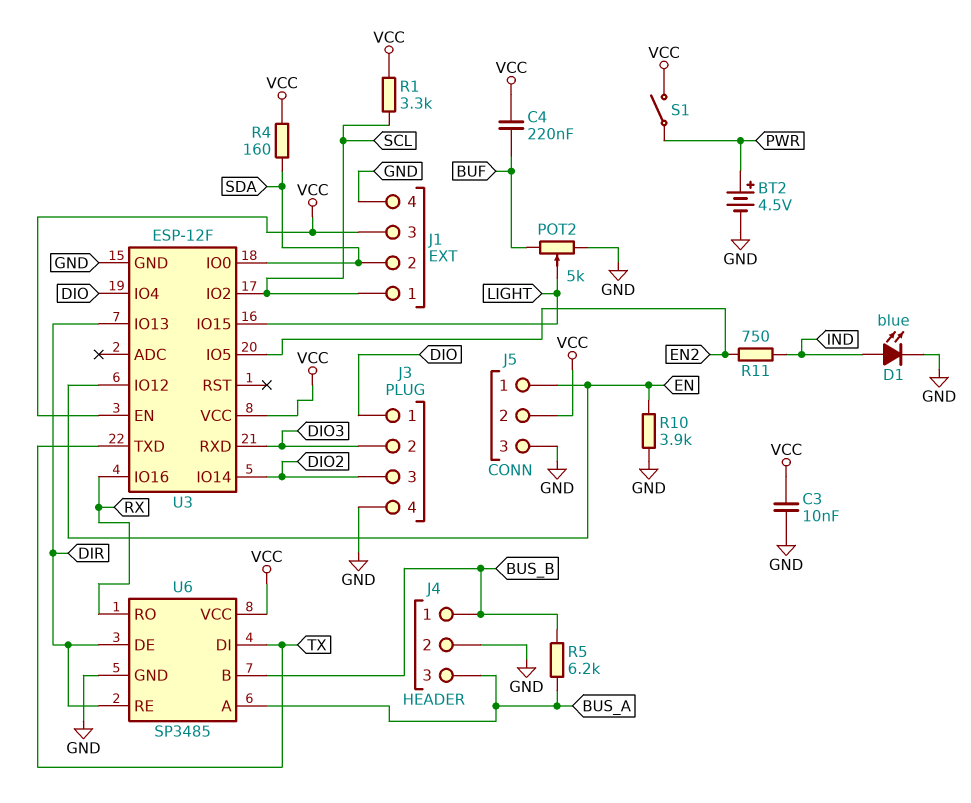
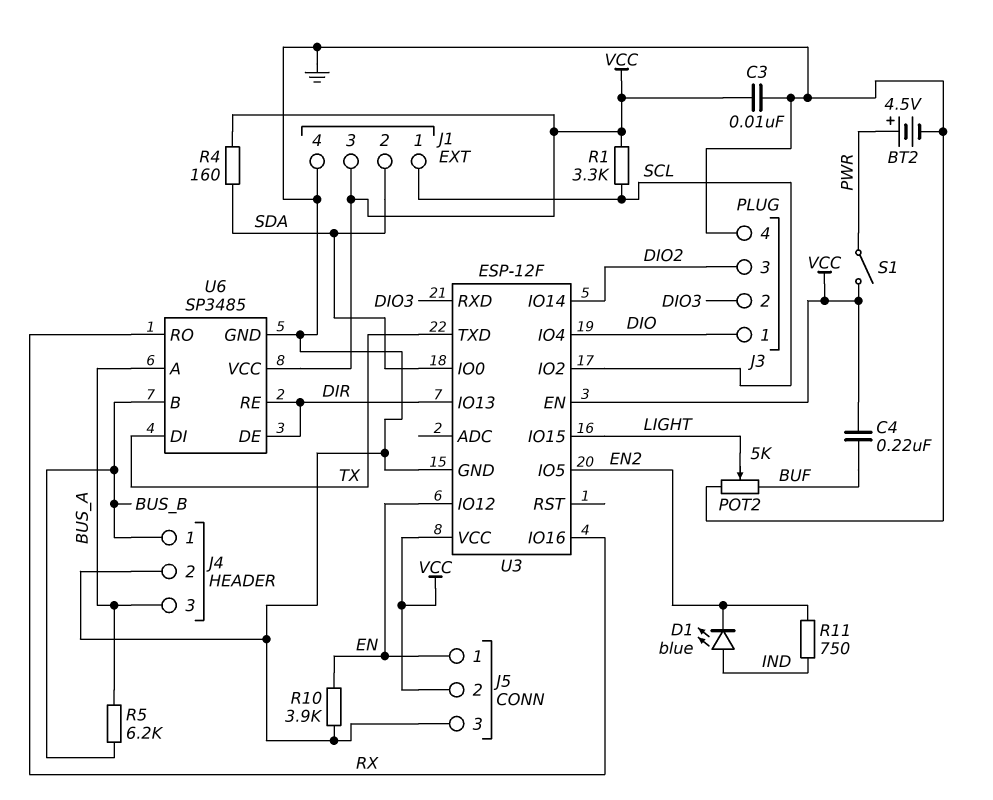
D1: LED blue (A IND, K GND) -> LED blue (A IND, K EN2)

